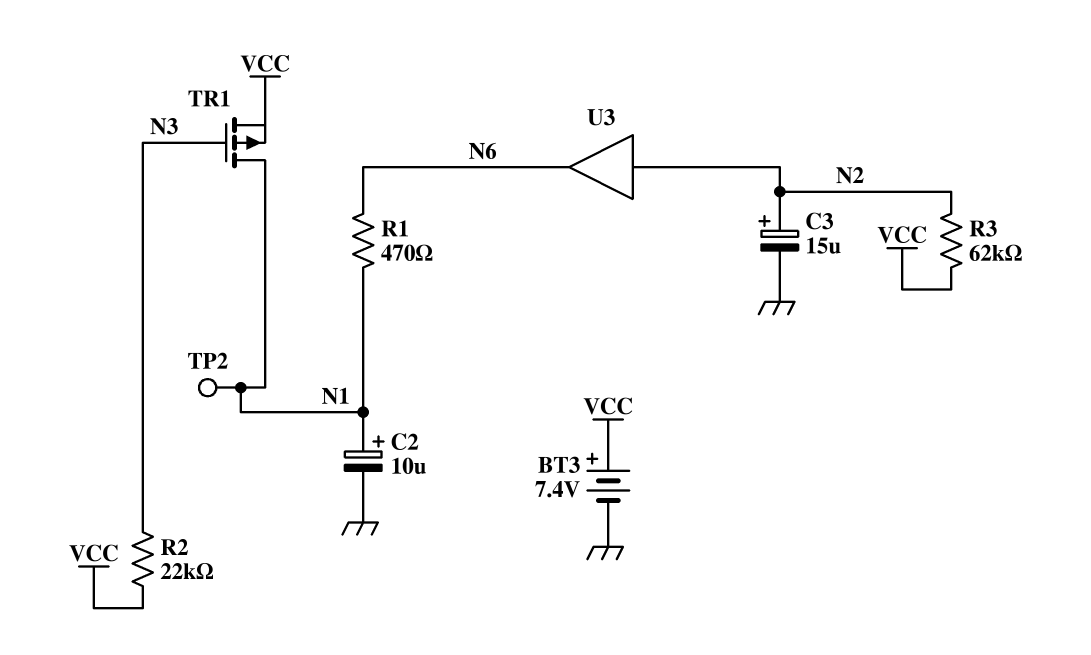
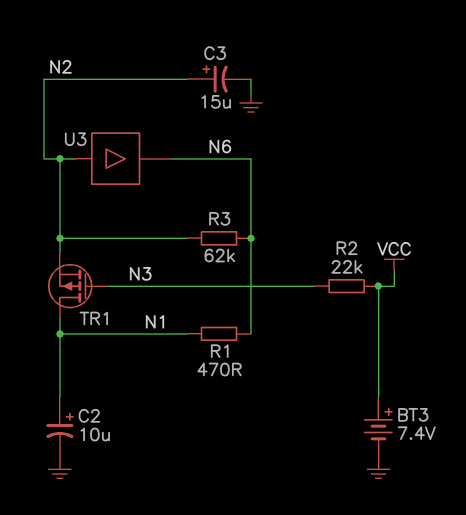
R3: 62k (N2, VCC) -> 62k (N2, N6)
TP2: test point (N1) -> none
TR1: PMOS (G N3, D N1, S VCC) -> PMOS (G N3, D N1, S N2)

